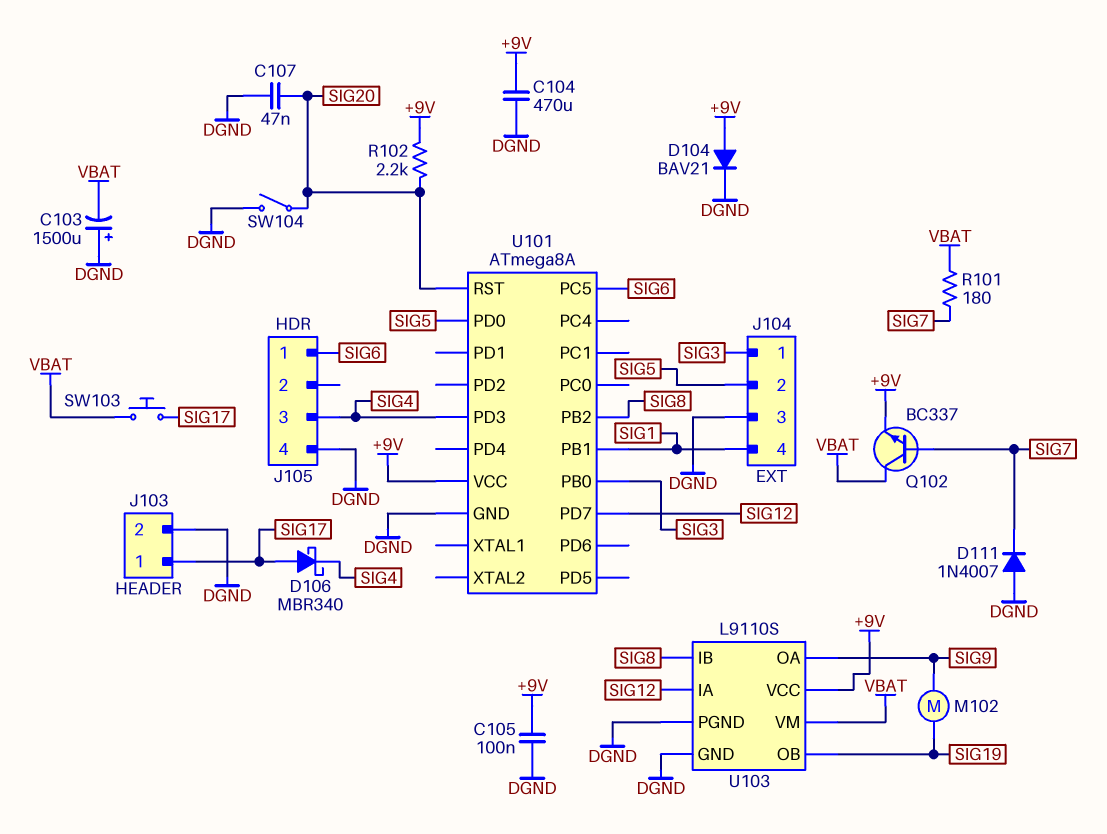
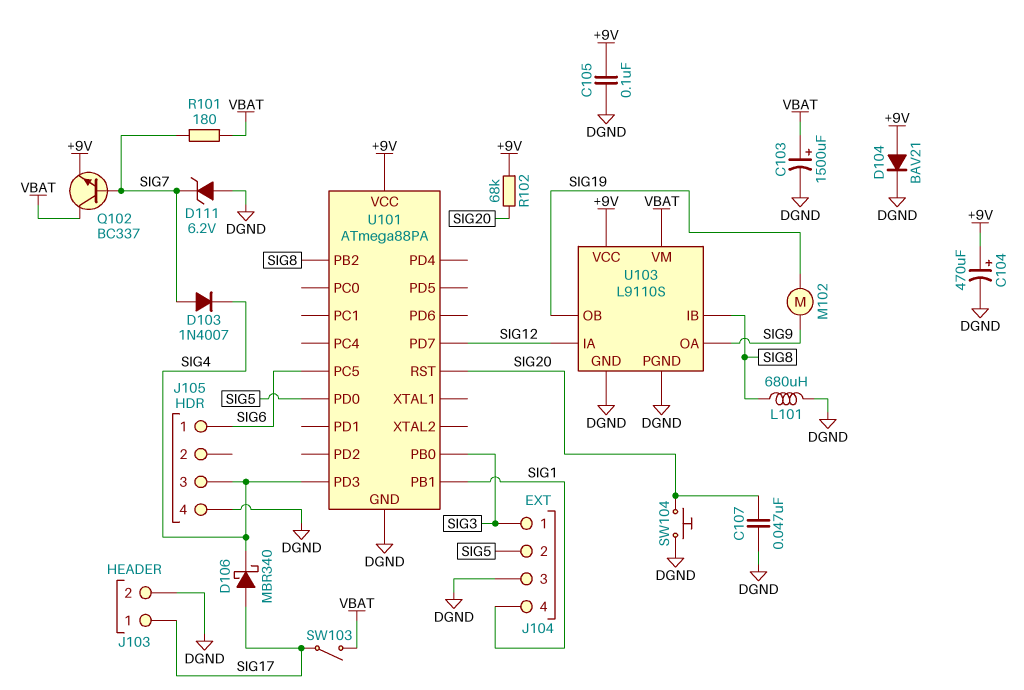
C103: 1500uF (plus DGND, minus VBAT) -> 1500uF (plus VBAT, minus DGND)
C104: 470uF (+9V, DGND) -> 470uF (plus +9V, minus DGND)
D103: none -> diode 1N4007 (A SIG7, K SIG4)
D111: diode 1N4007 (A DGND, K SIG7) -> zener 6.2V (A DGND, K SIG7)
L101: none -> 680uH (DGND, SIG8)
R102: 2.2k (+9V, SIG20) -> 68k (+9V, SIG20)
SW103: button (SIG17, VBAT) -> switch (SIG17, VBAT)
SW104: switch (DGND, SIG20) -> button (DGND, SIG20)
U101: ATmega8A -> ATmega88PA

